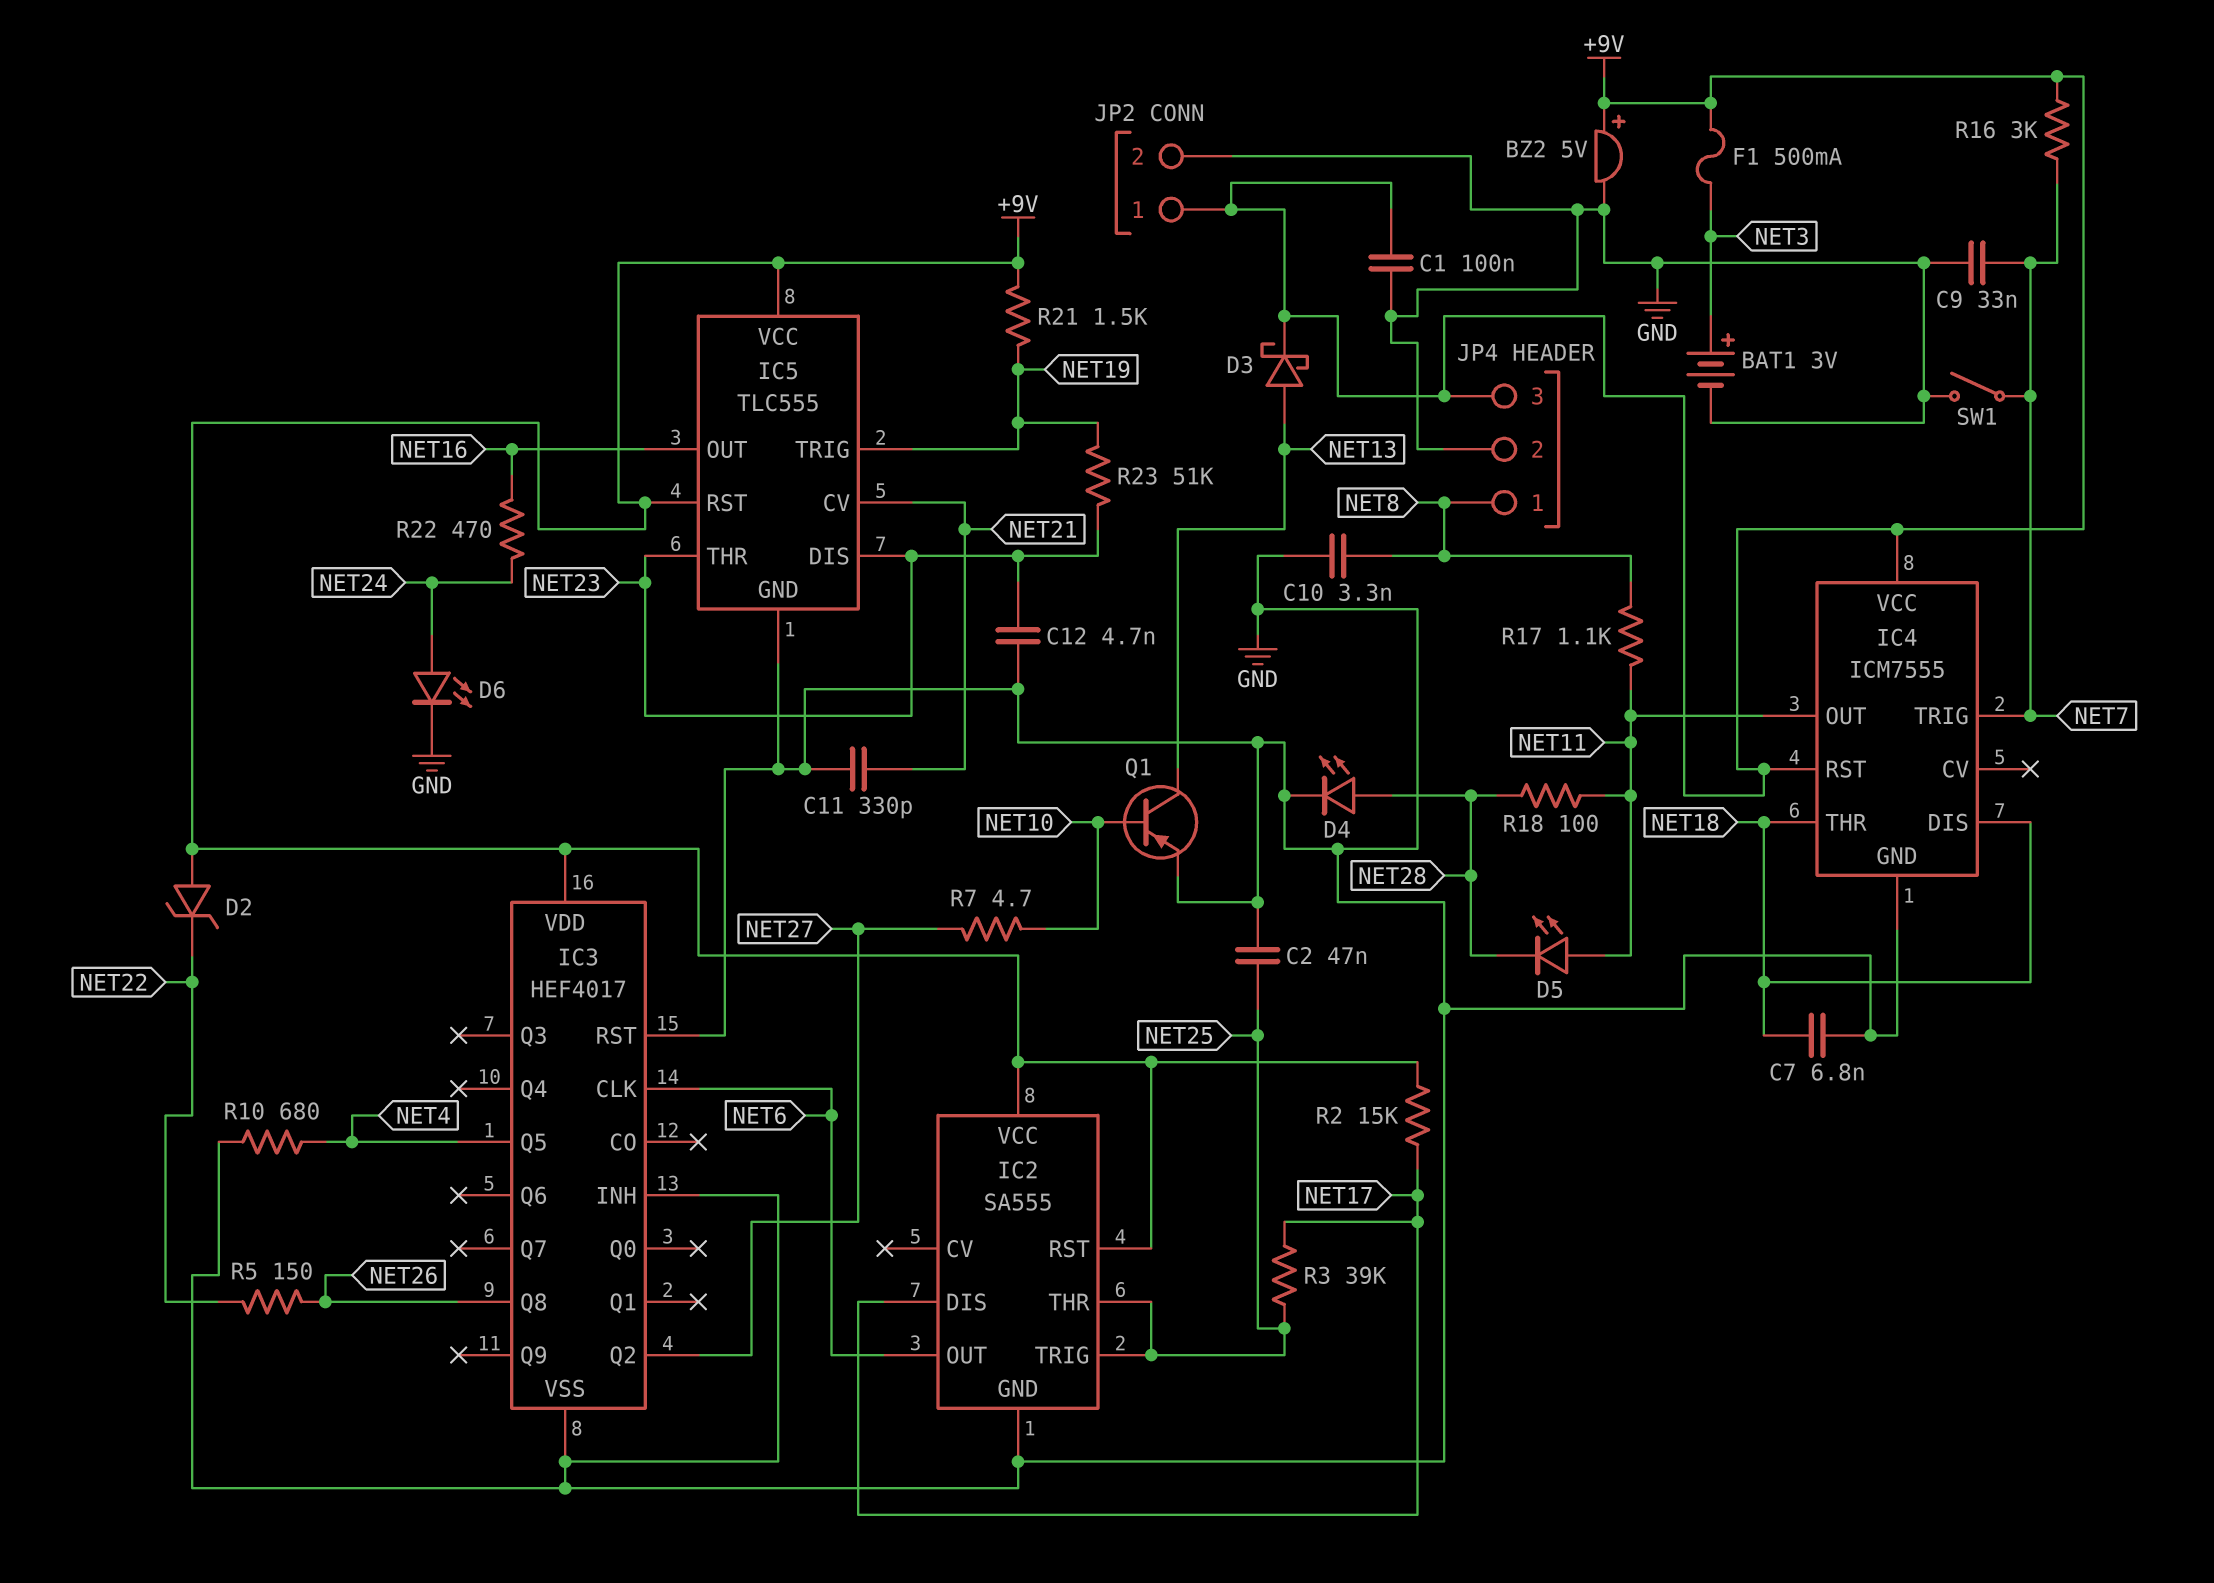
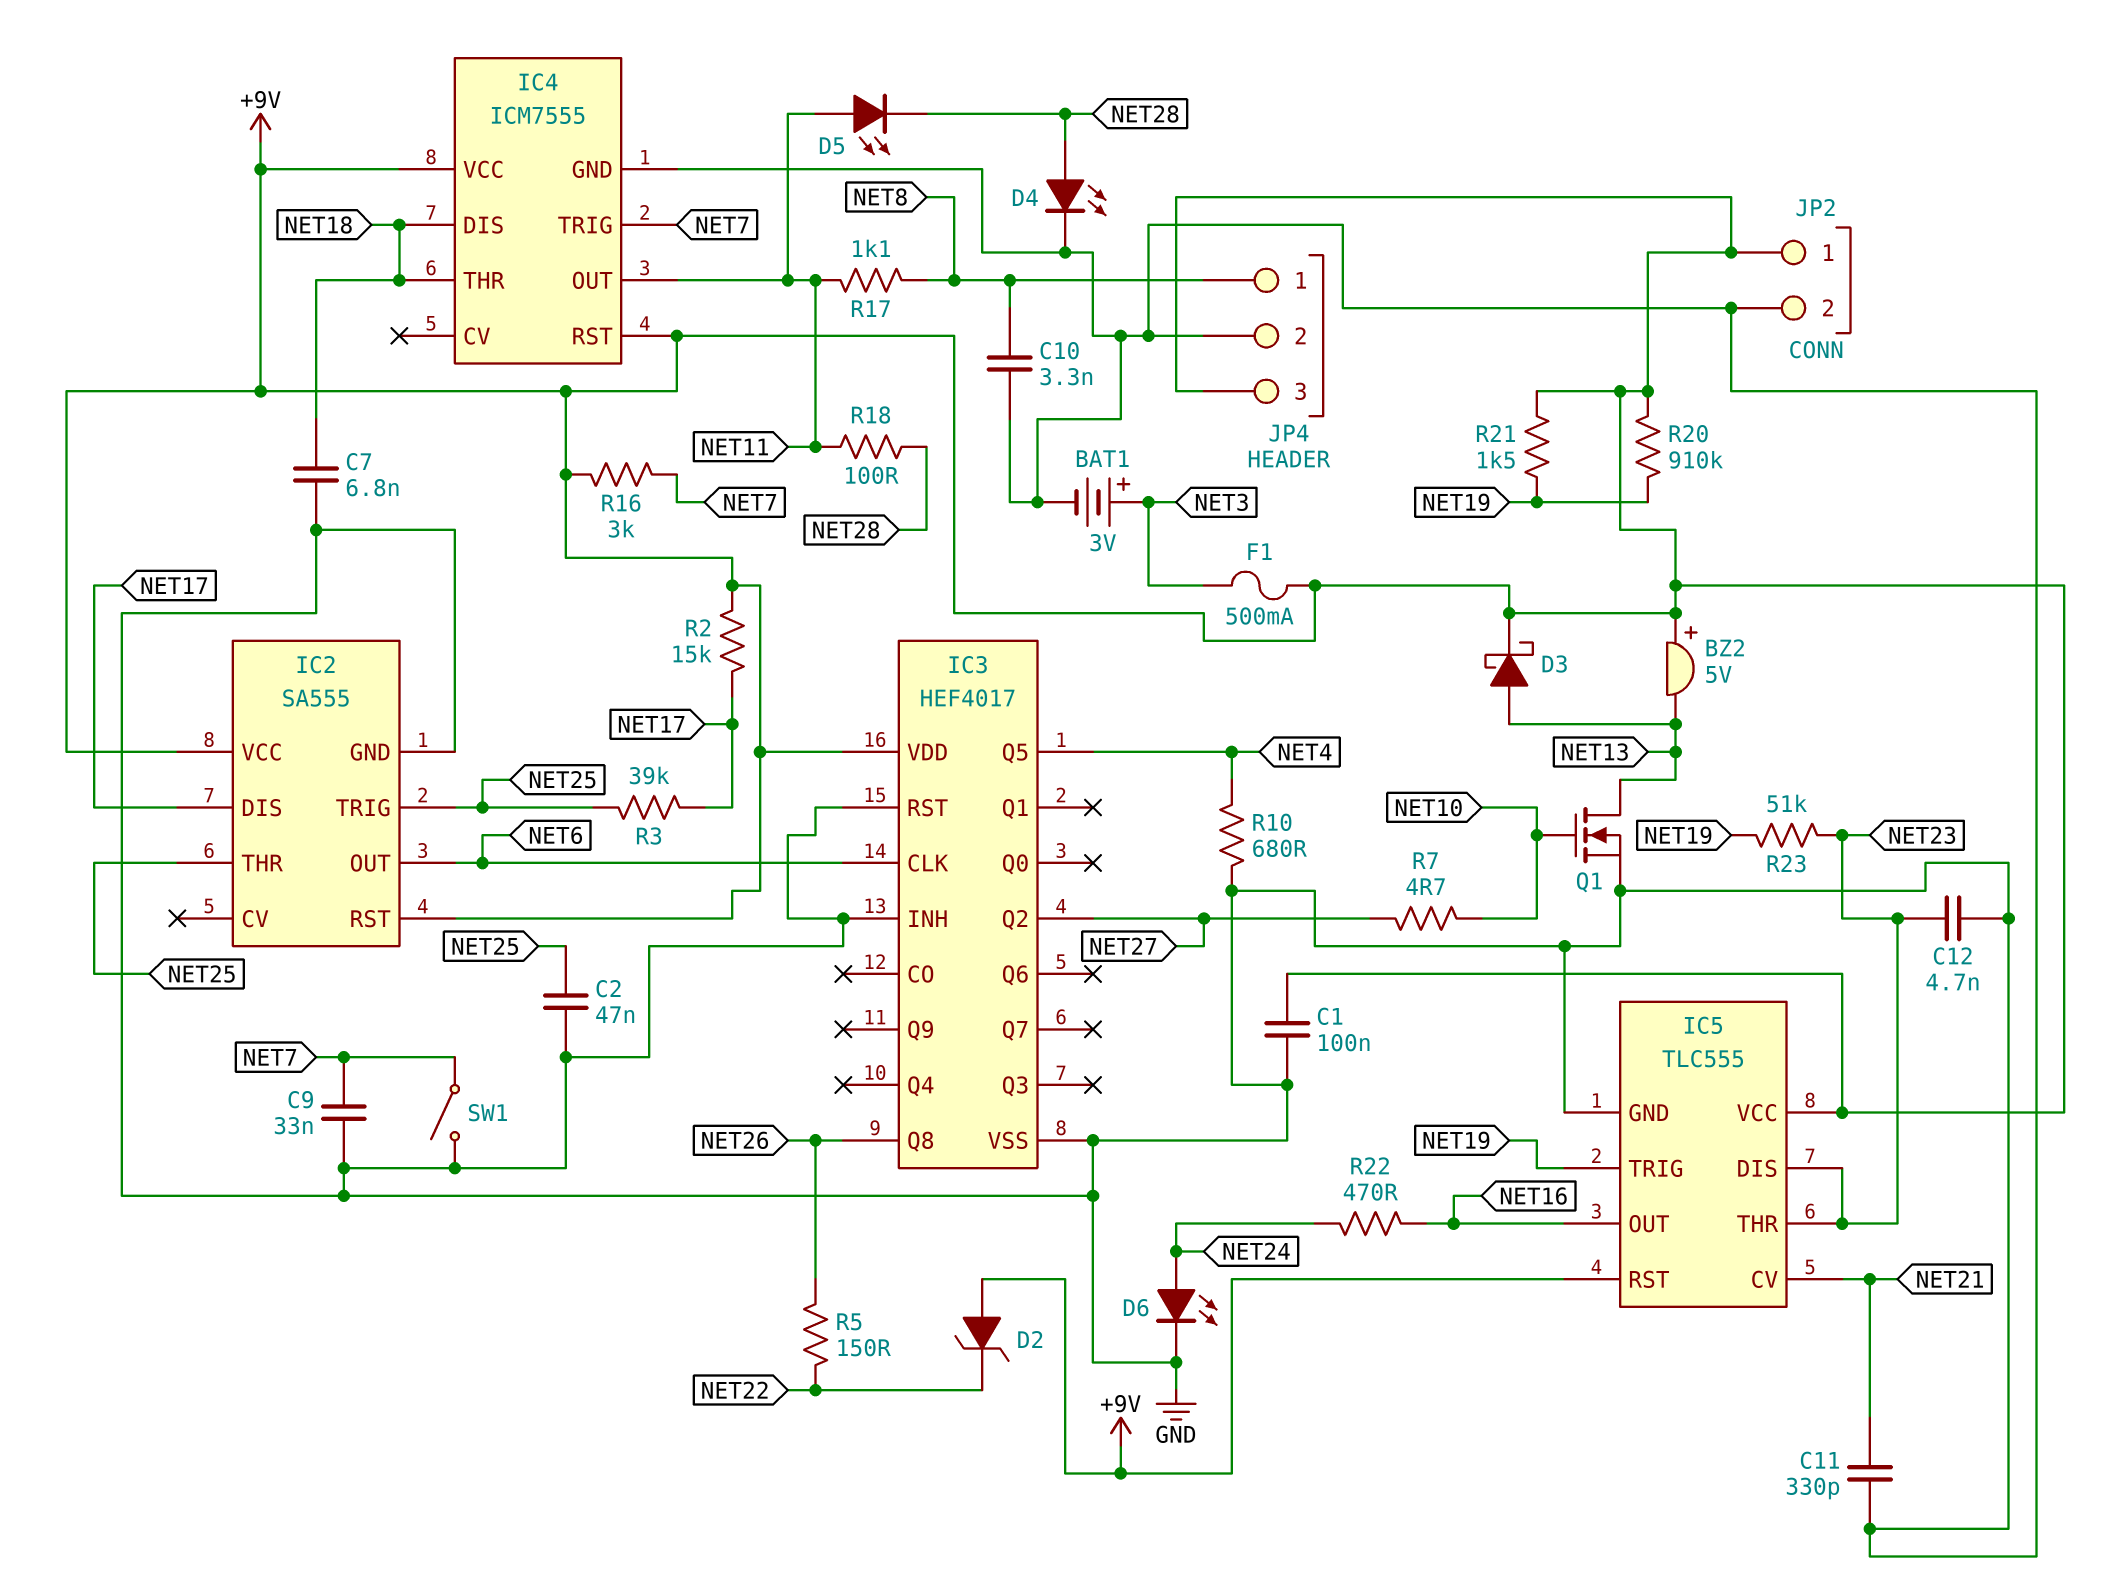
BZ2: buzzer 5V (plus +9V, minus GND) -> buzzer 5V (plus +9V, minus NET13)
Q1: PNP (B NET10, C NET13, E GND) -> NMOS (G NET10, D NET13, S GND)
R20: none -> 910k (+9V, NET19)

